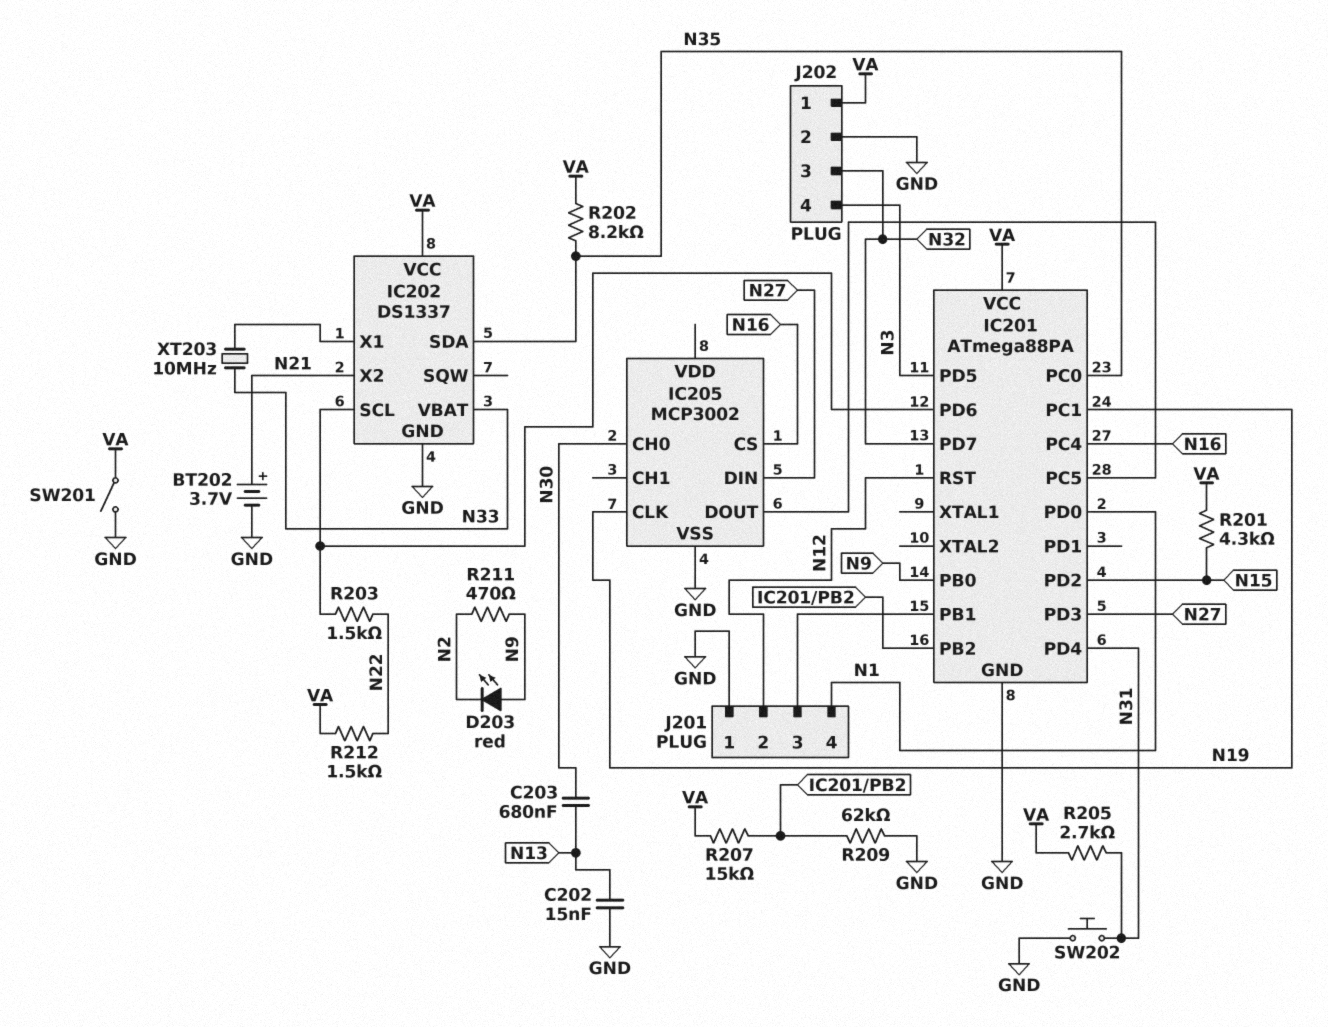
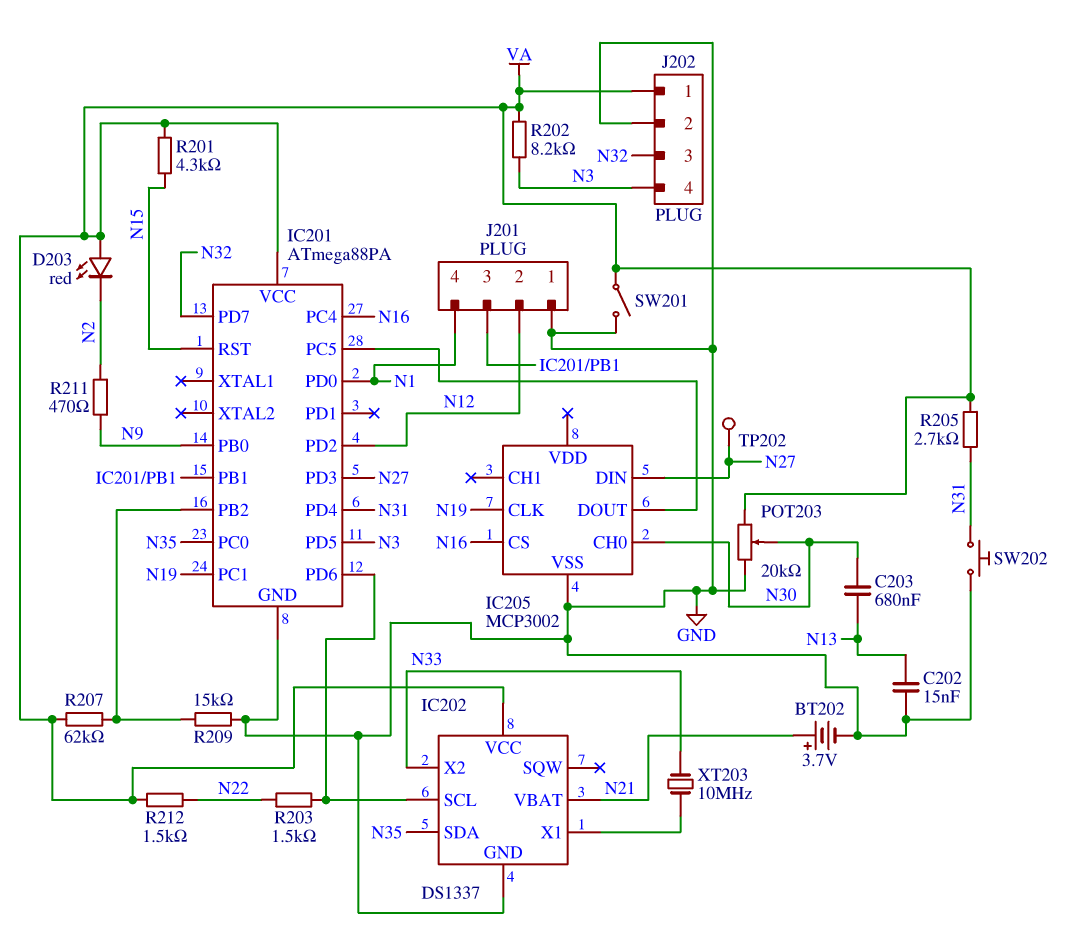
D203: LED red (A N9, K N2) -> LED red (A VA, K N2)
IC201 pin PD2: N15 -> N12
IC201 pin RST: N12 -> N15
IC202 pin VBAT: N33 -> N21
IC202 pin X2: N21 -> N33
POT203: none -> 20k (GND, VA, wiper N30)
R202: 8.2k (N35, VA) -> 8.2k (N3, VA)
R207: 15k (IC201/PB2, VA) -> 62k (IC201/PB2, VA)
R209: 62k (GND, IC201/PB2) -> 15k (GND, IC201/PB2)
TP202: none -> test point (N27)

